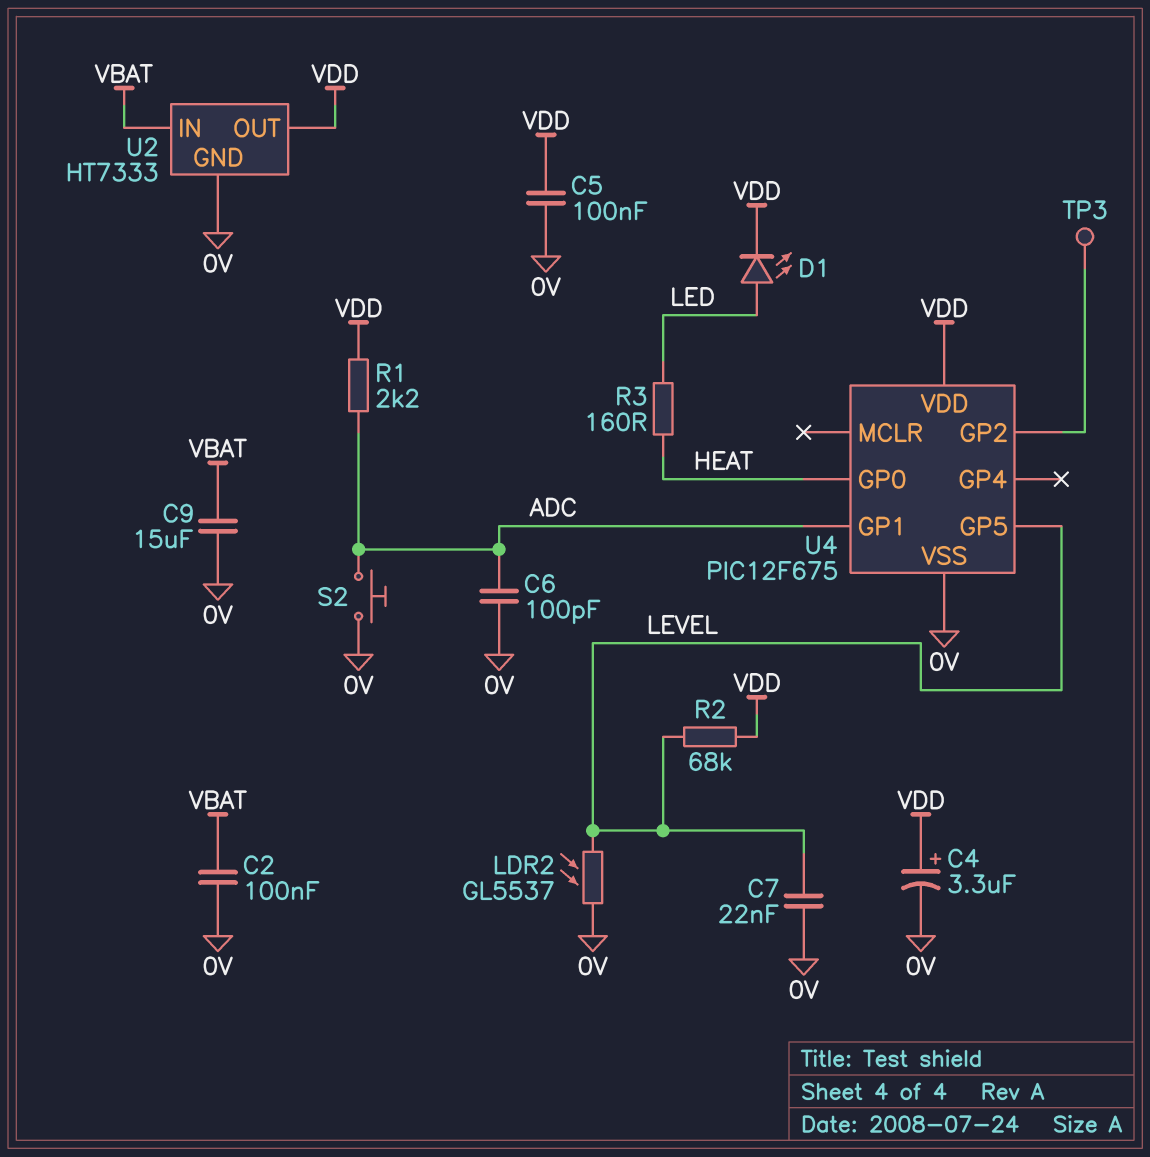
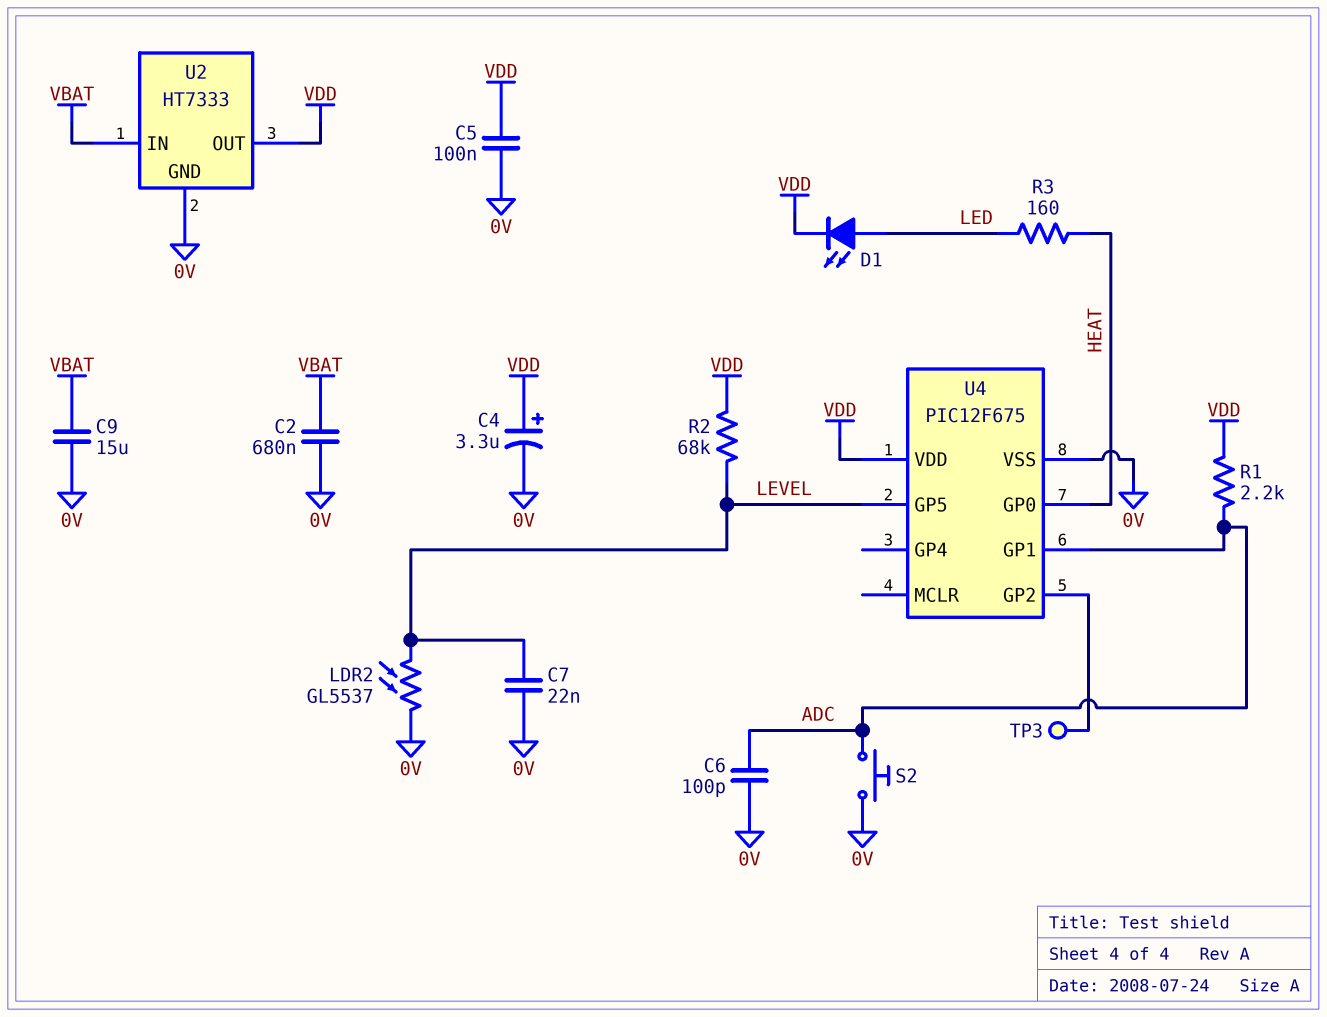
C2: 100nF (0V, VBAT) -> 680nF (0V, VBAT)

